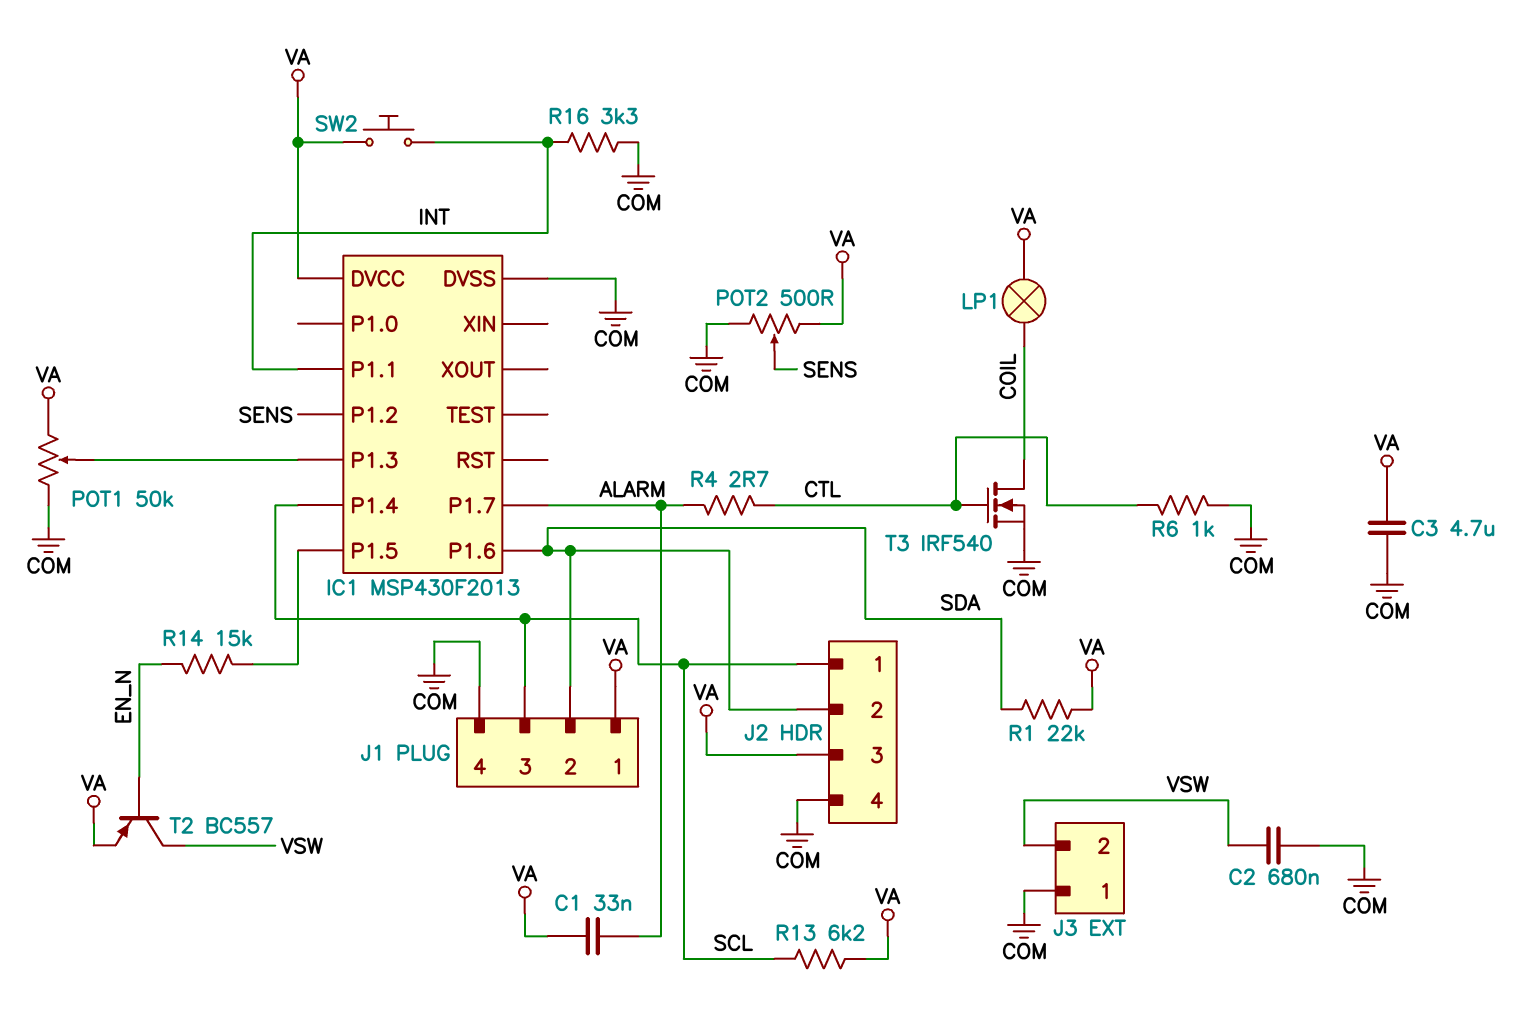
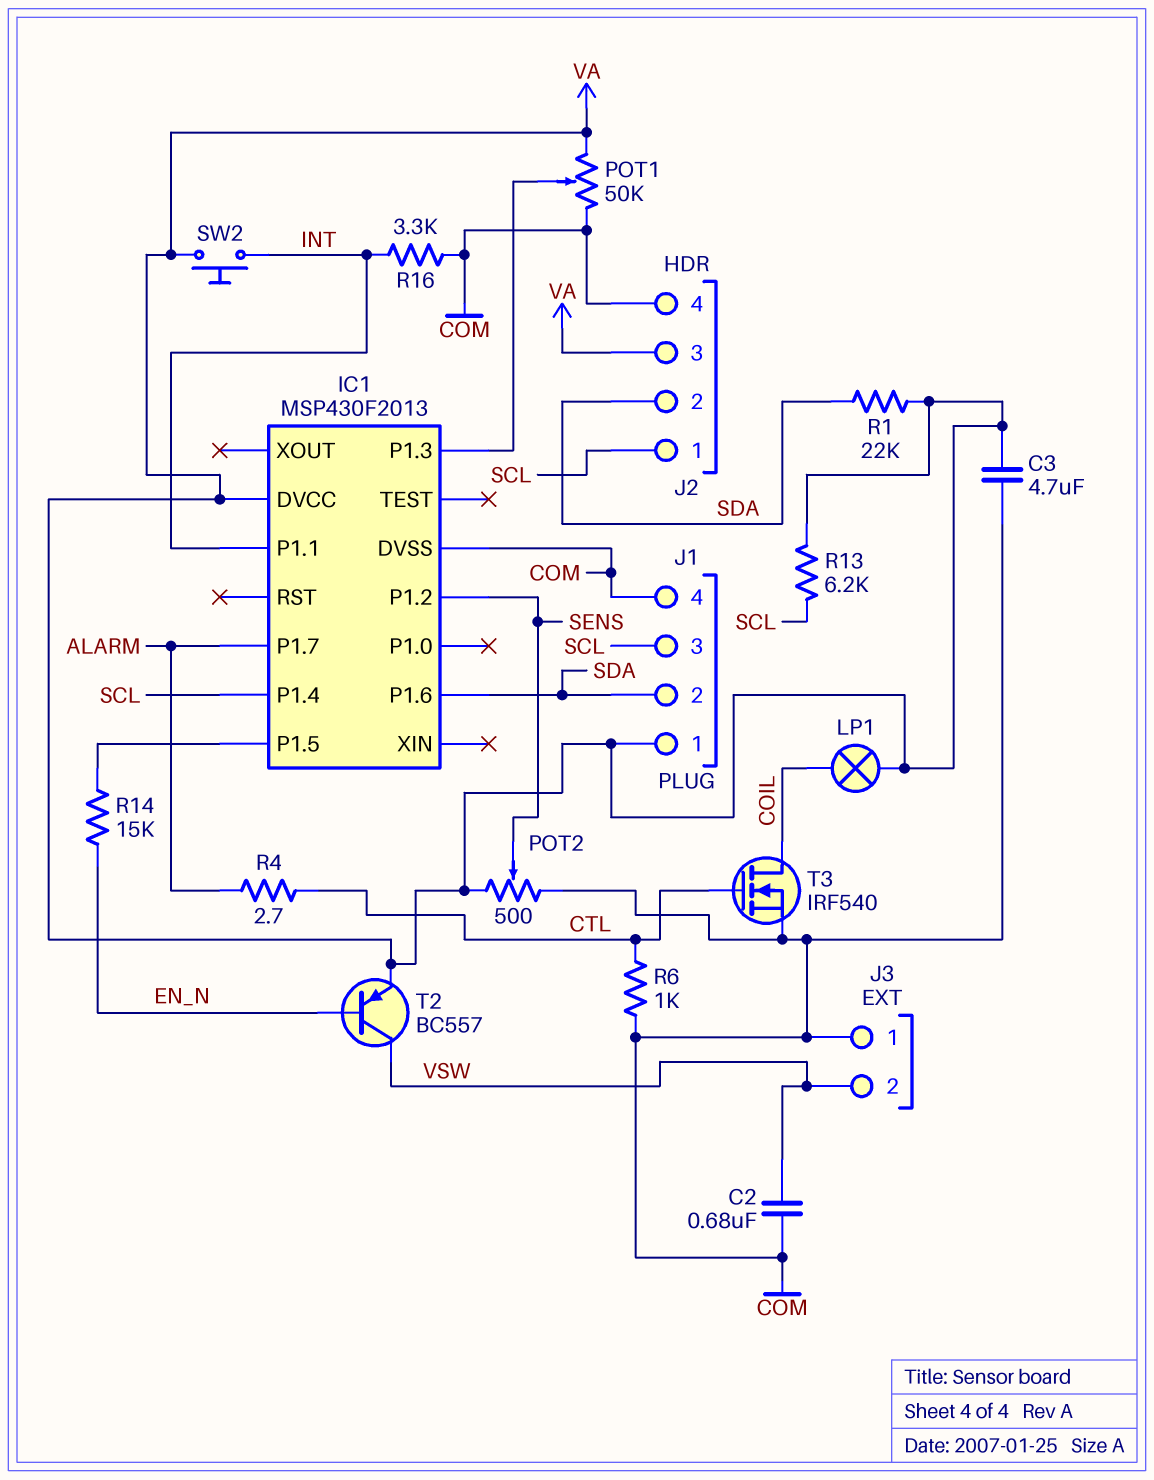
C1: 33nF (ALARM, VA) -> none

